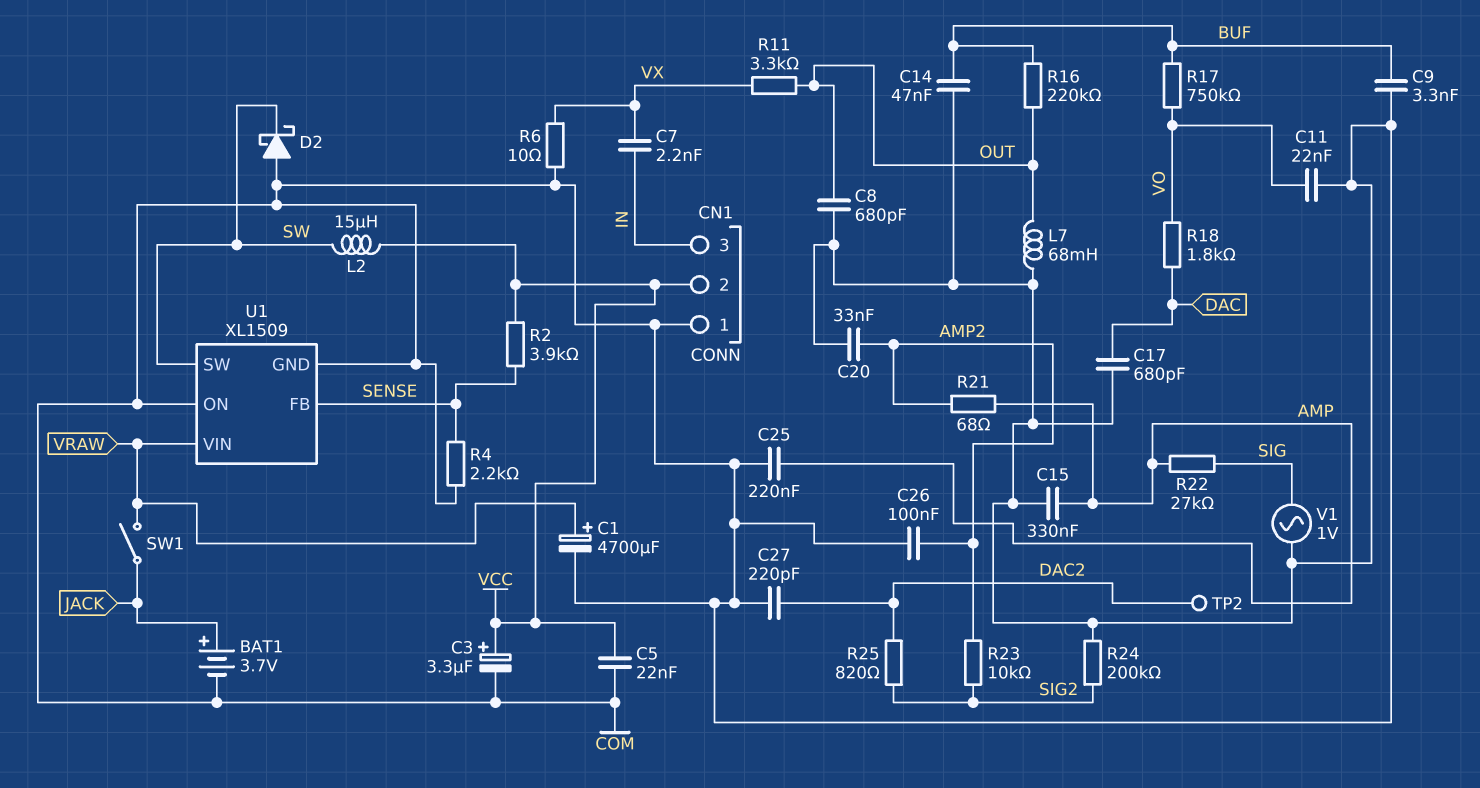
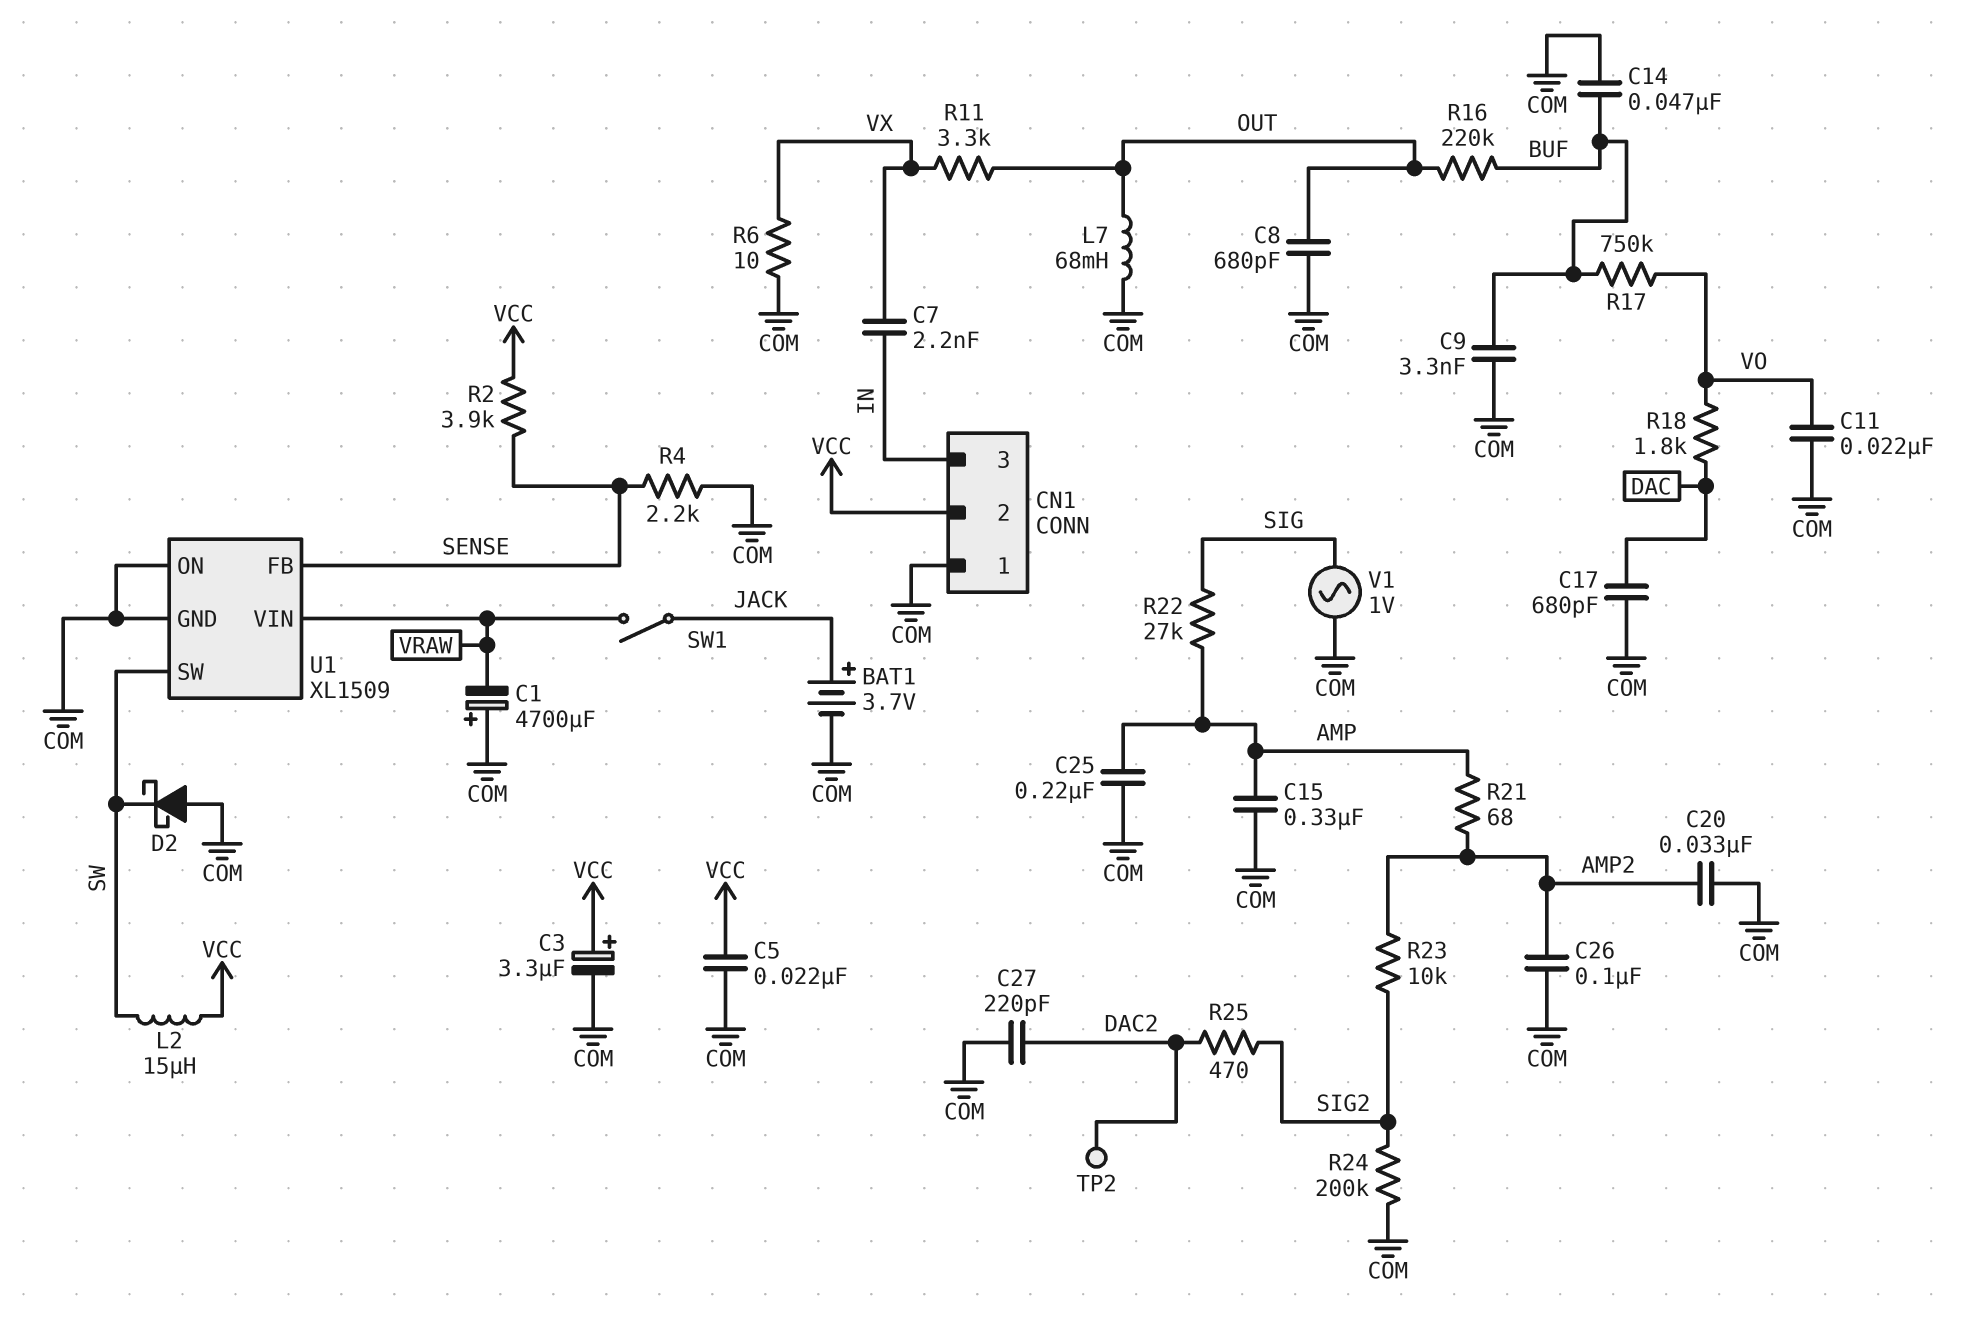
C1: 4700uF (plus VRAW, minus COM) -> 4700uF (plus COM, minus VRAW)
R25: 820 (DAC2, SIG2) -> 470 (DAC2, SIG2)

